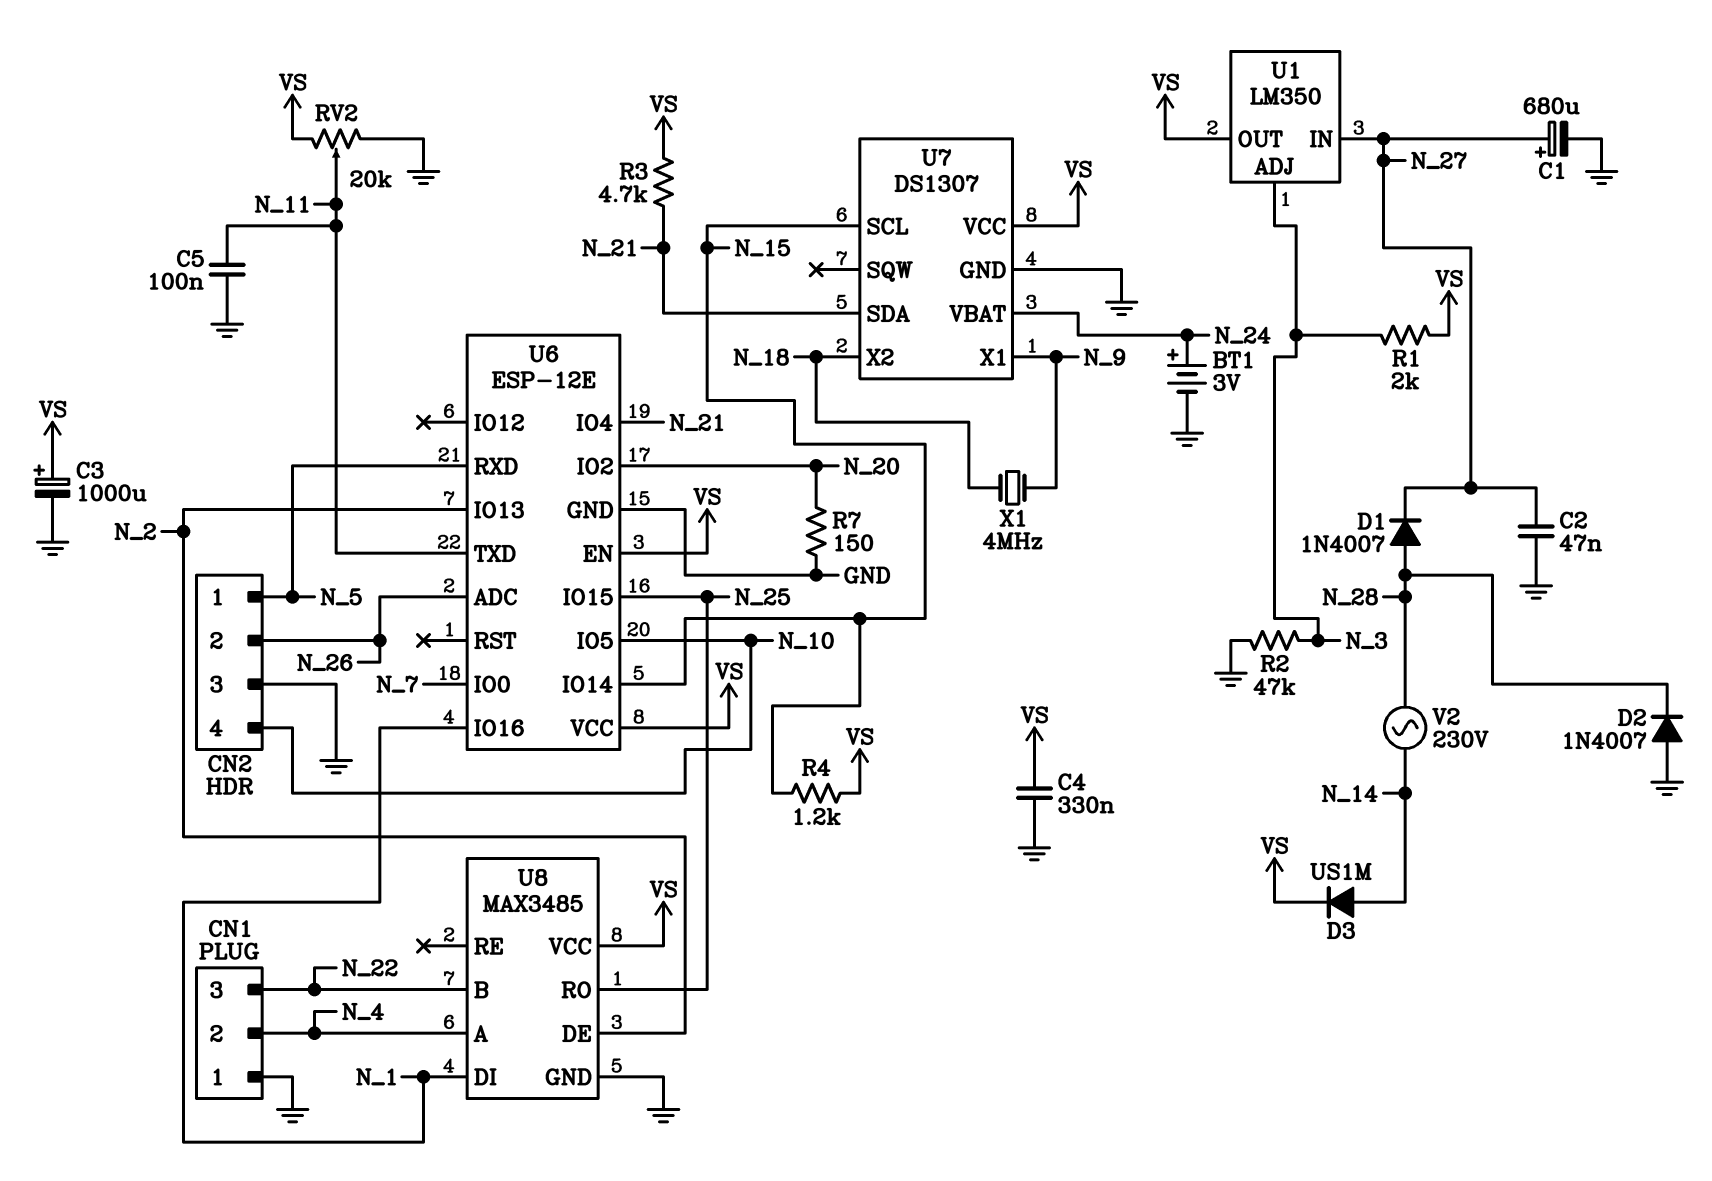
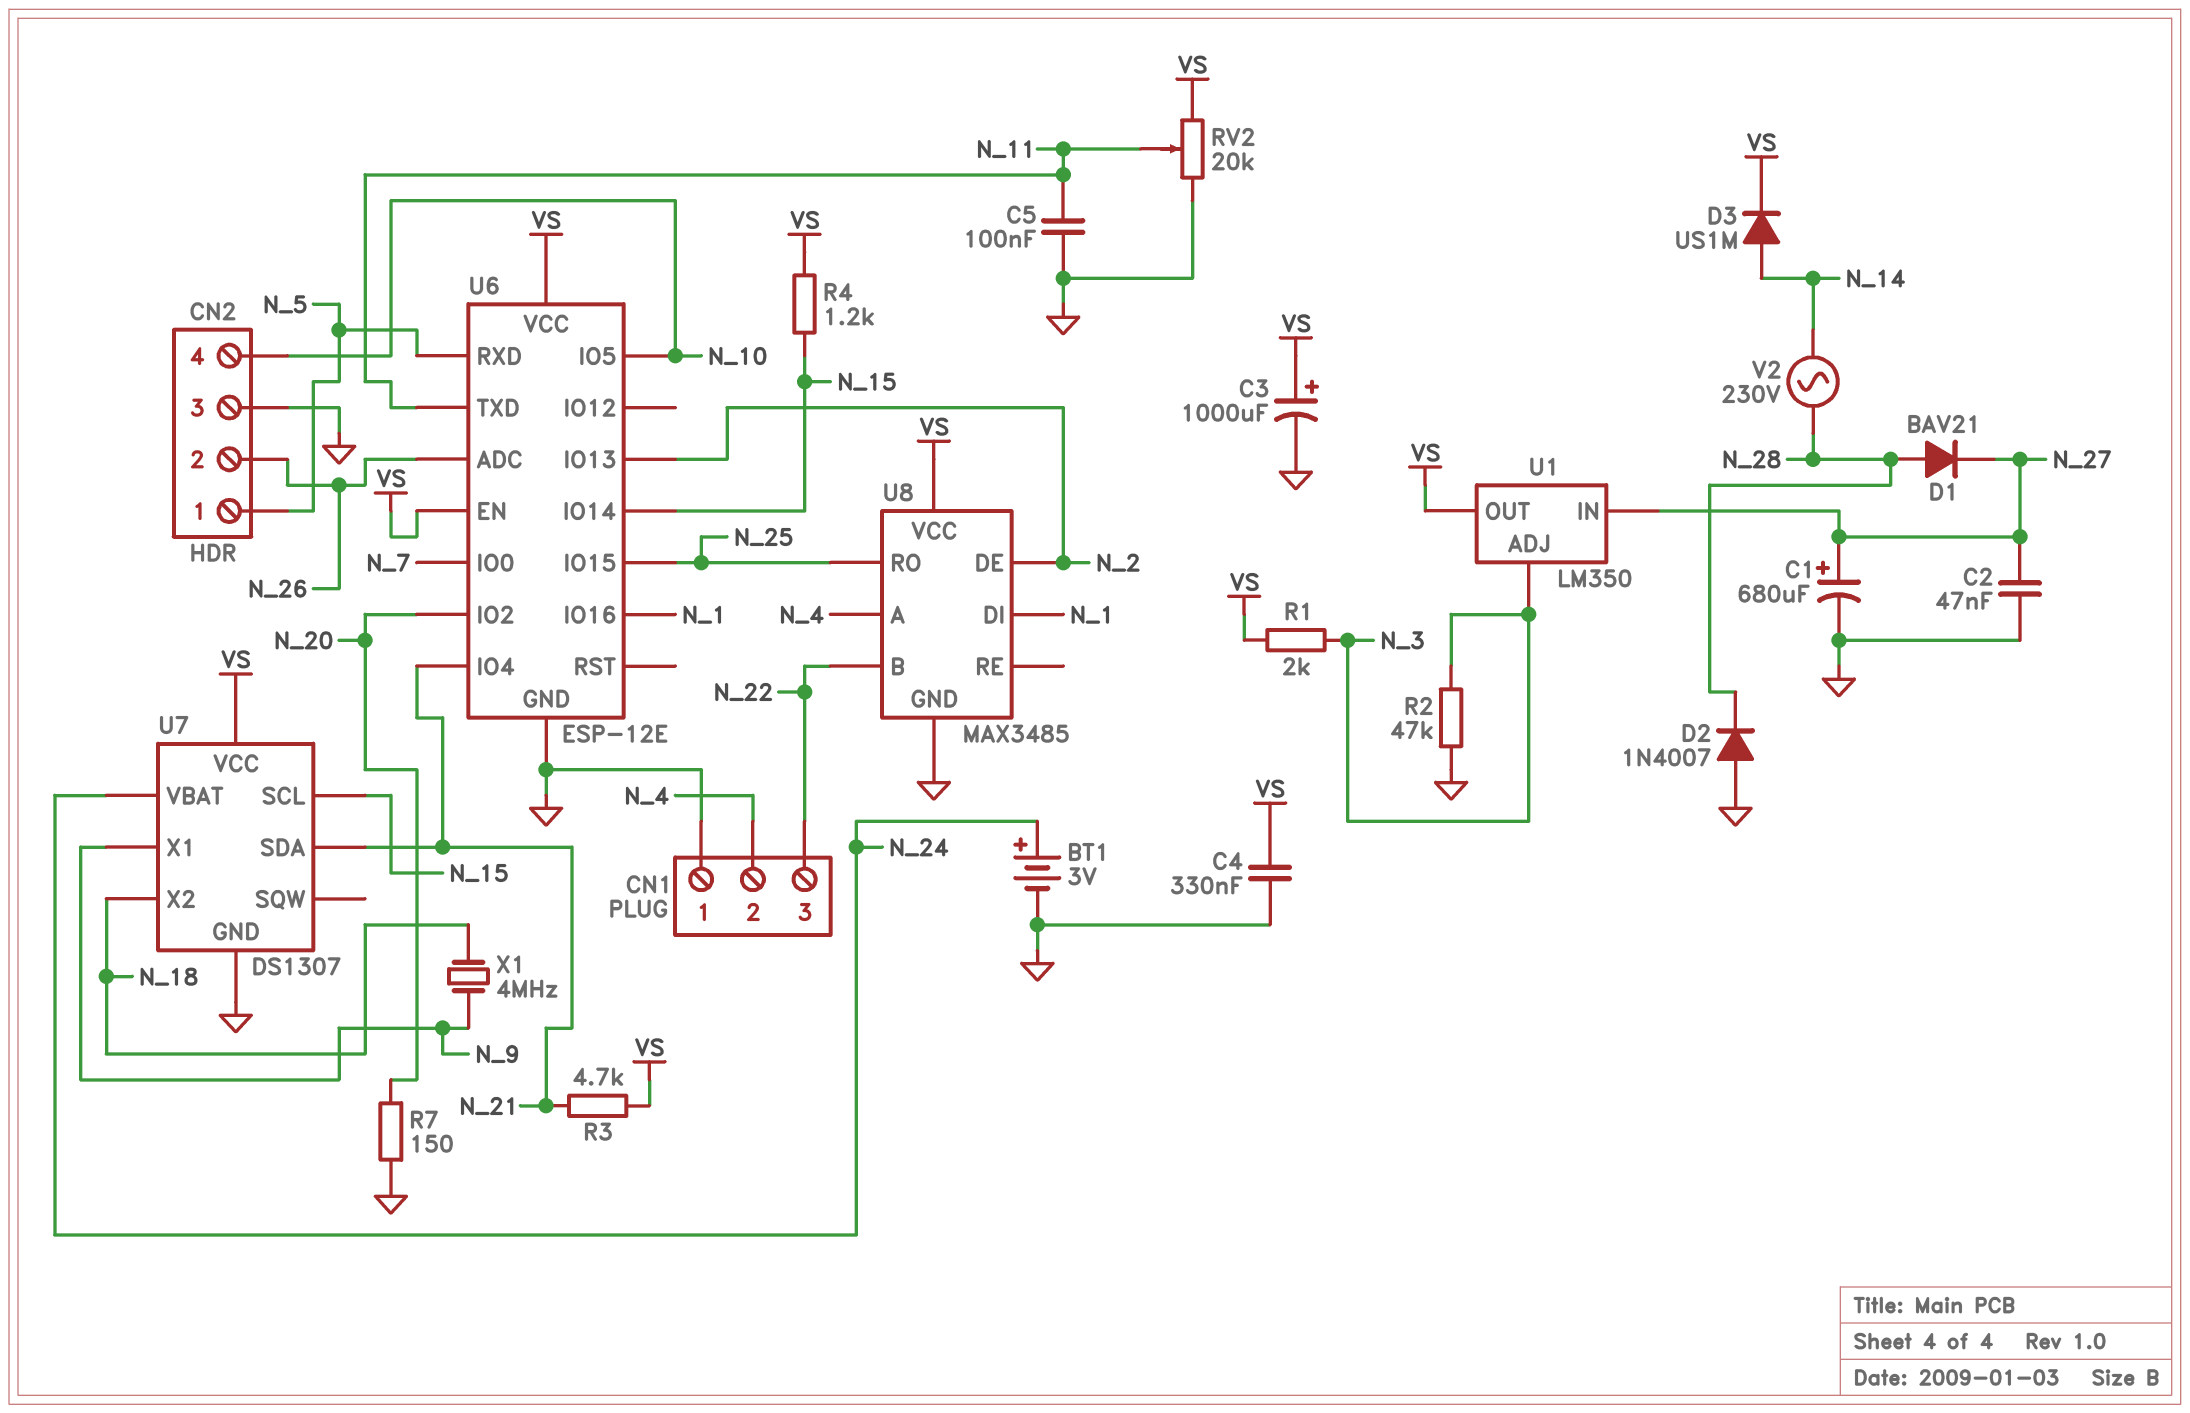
D1: diode 1N4007 (A N_28, K N_27) -> diode BAV21 (A N_28, K N_27)

